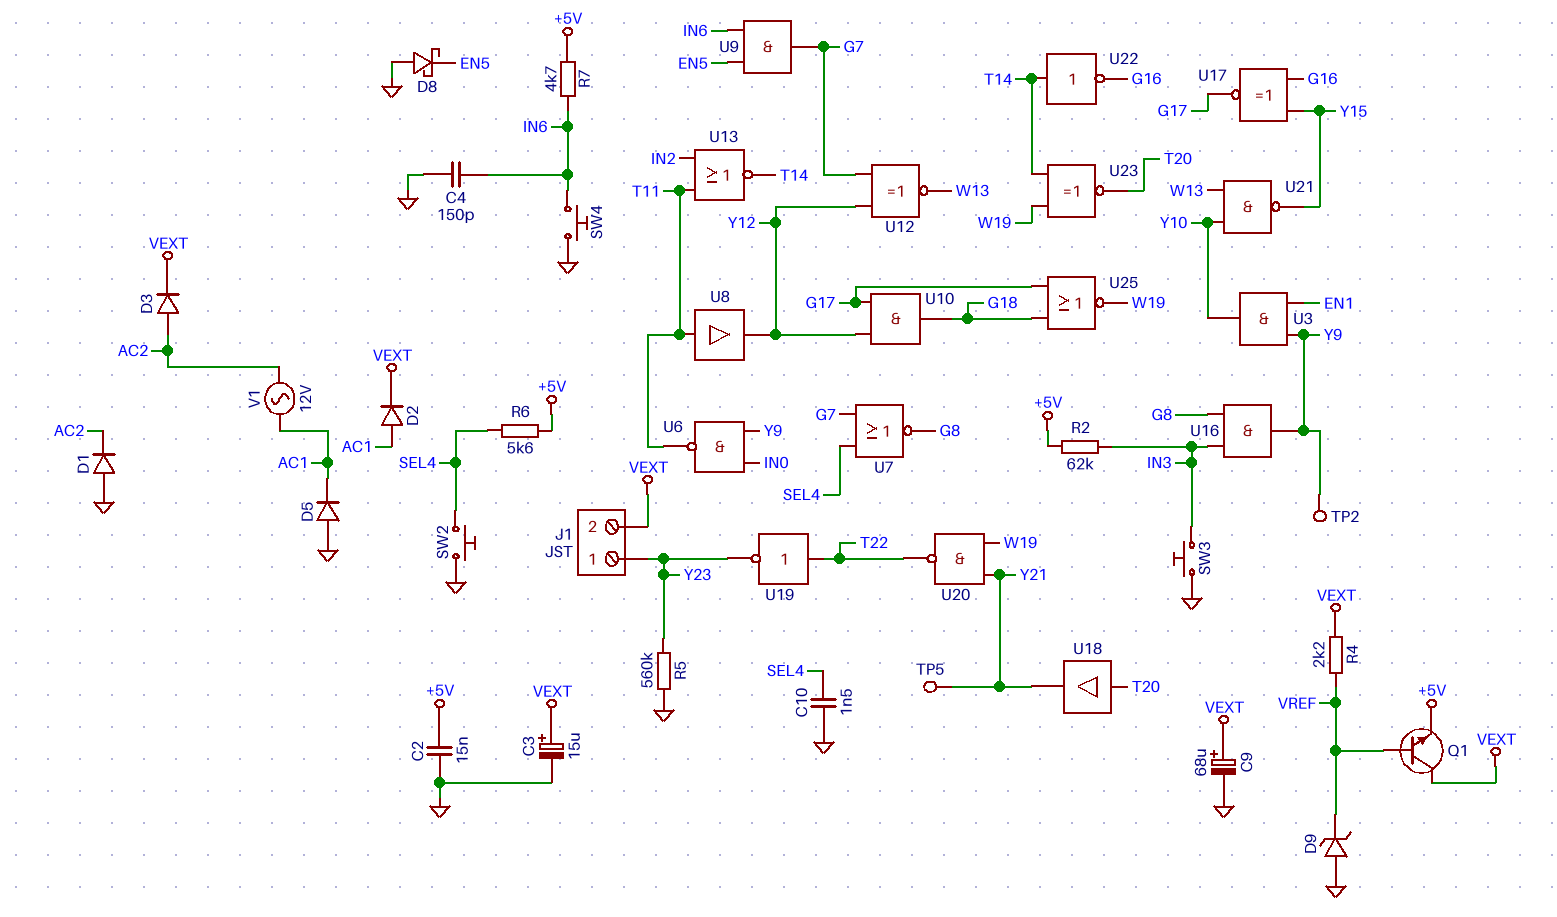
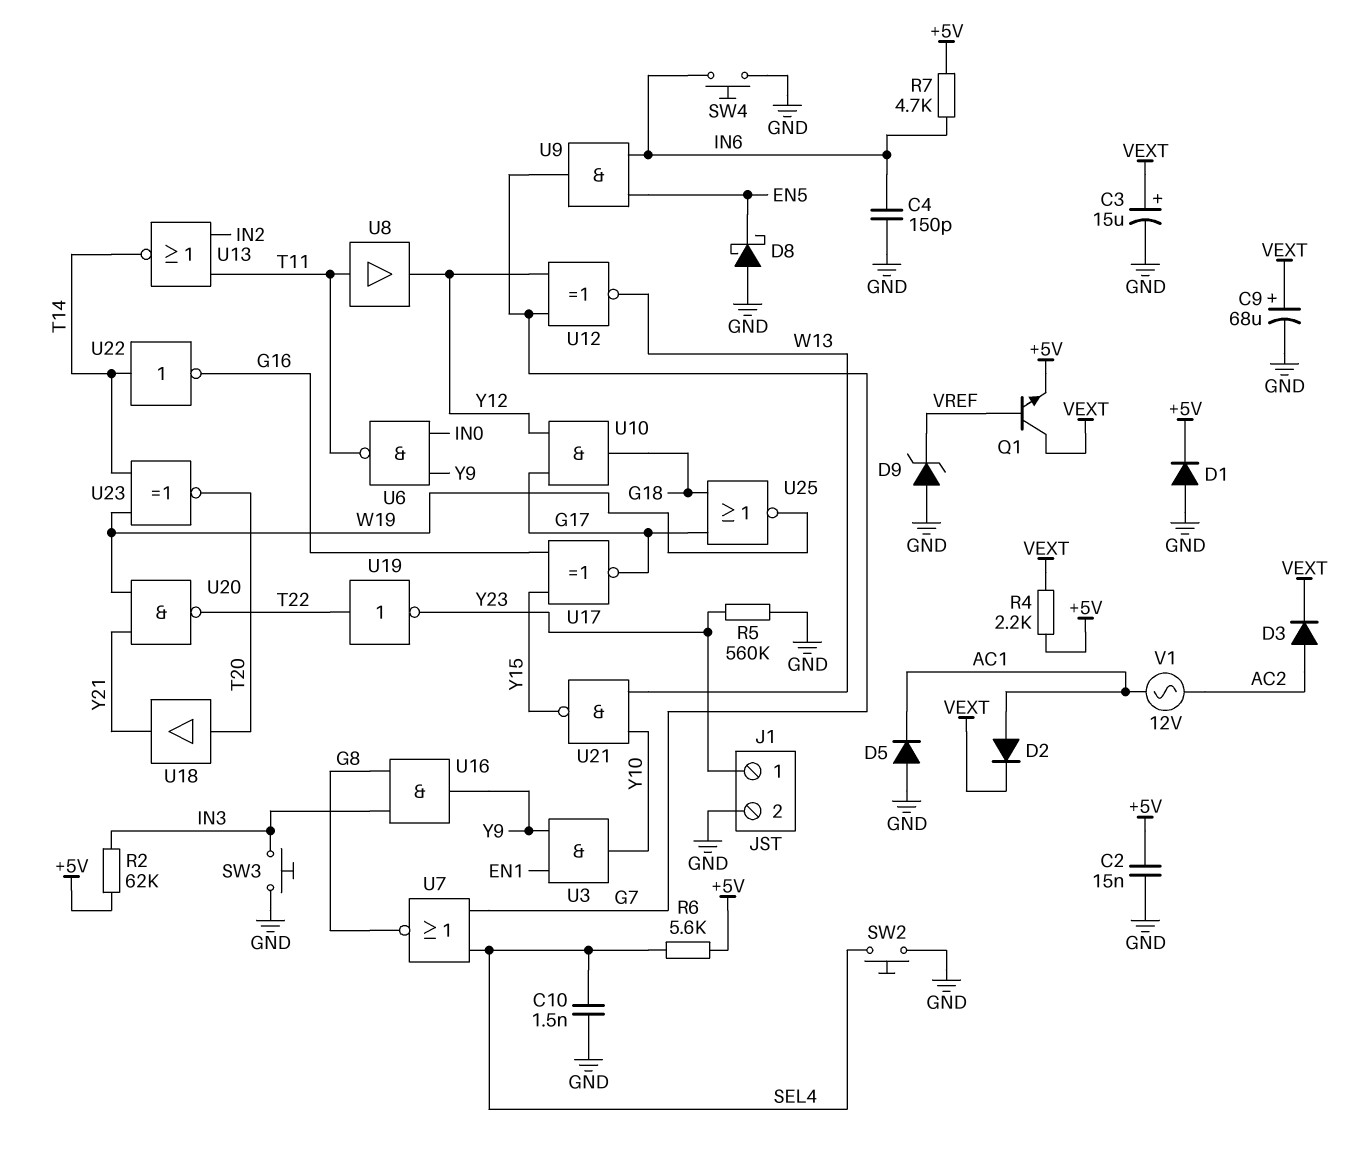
D1: diode (A GND, K AC2) -> diode (A GND, K +5V)
J1 pin 2: VEXT -> GND
R4: 2.2k (VEXT, VREF) -> 2.2k (+5V, VEXT)
TP2: test point (Y9) -> none
TP5: test point (Y21) -> none

